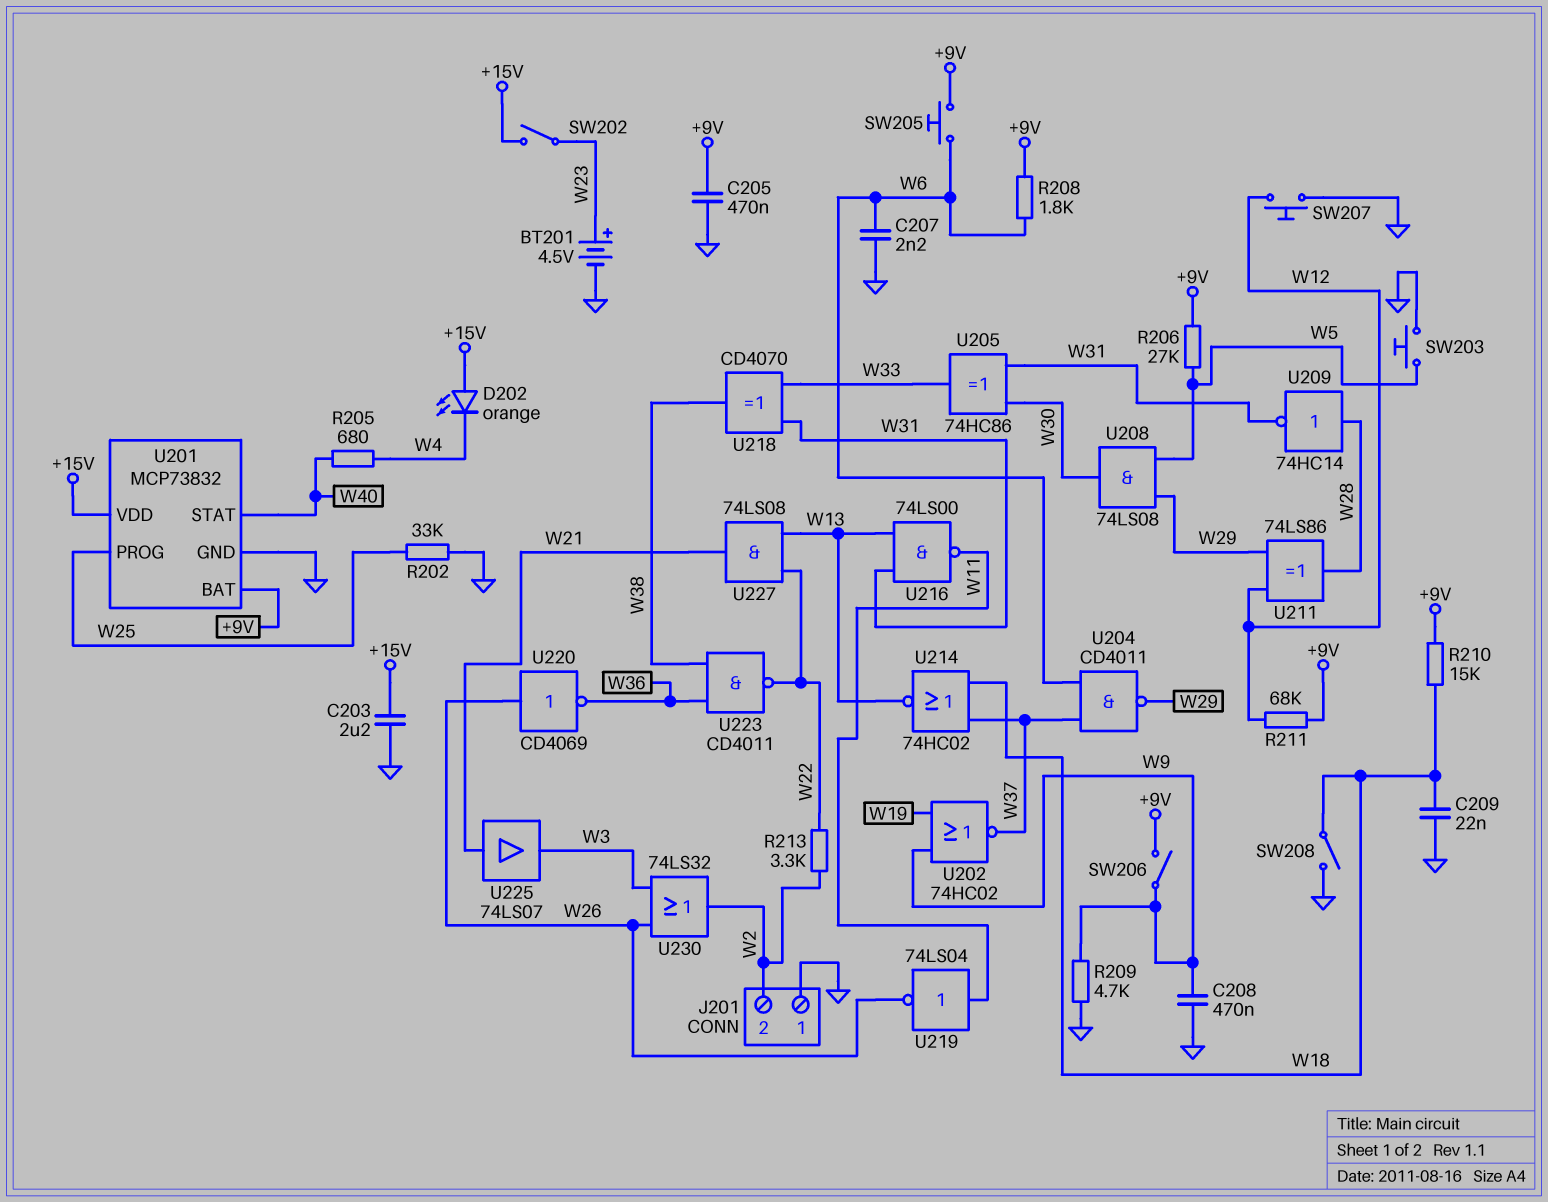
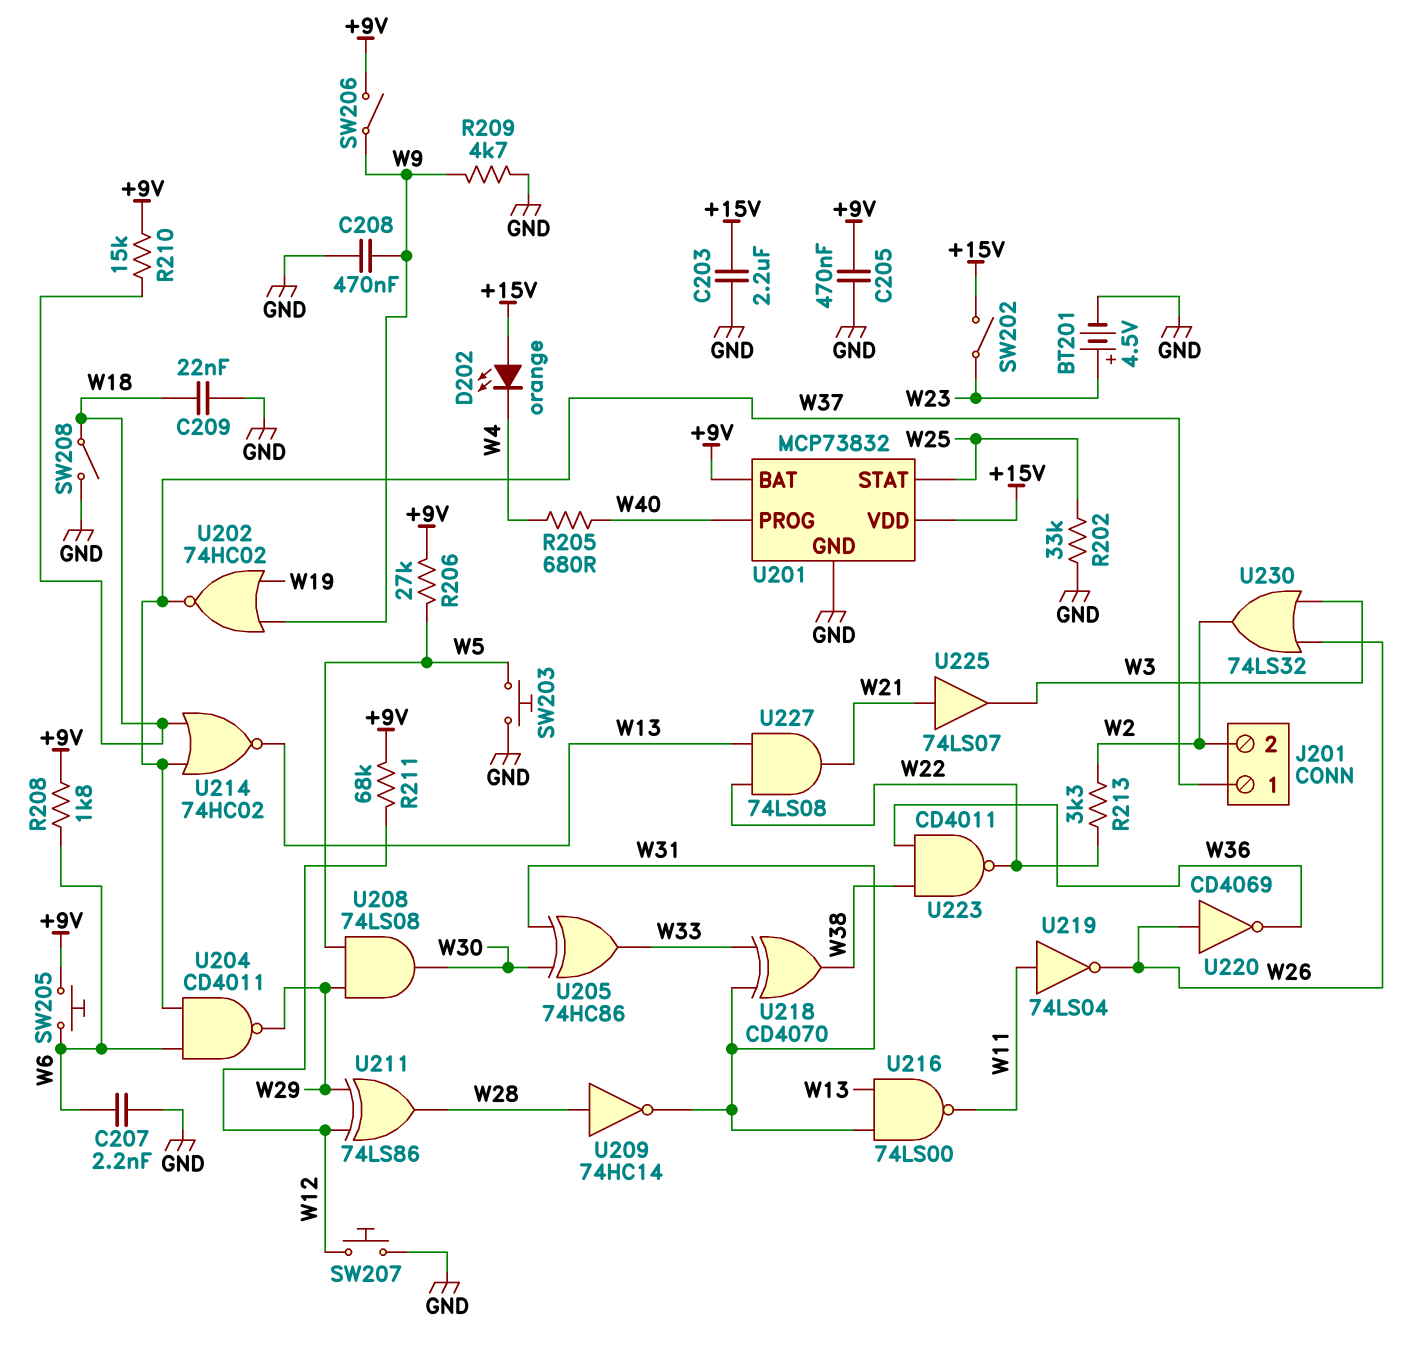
J201 pin 1: GND -> W37
U201 pin PROG: W25 -> W40
U201 pin STAT: W40 -> W25

